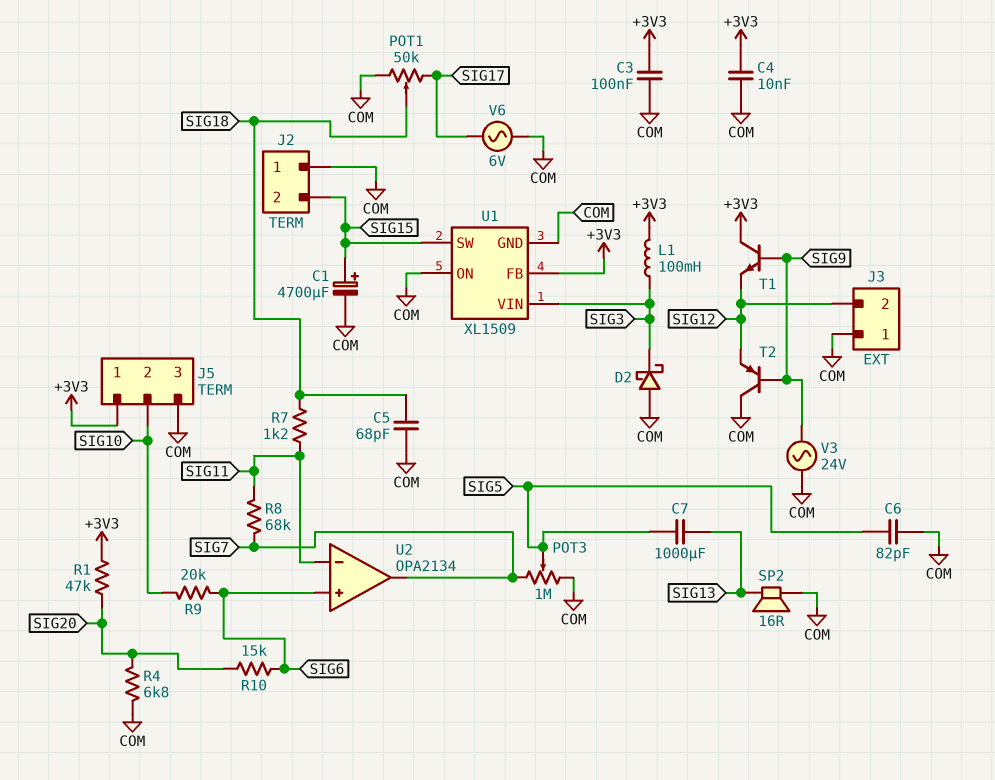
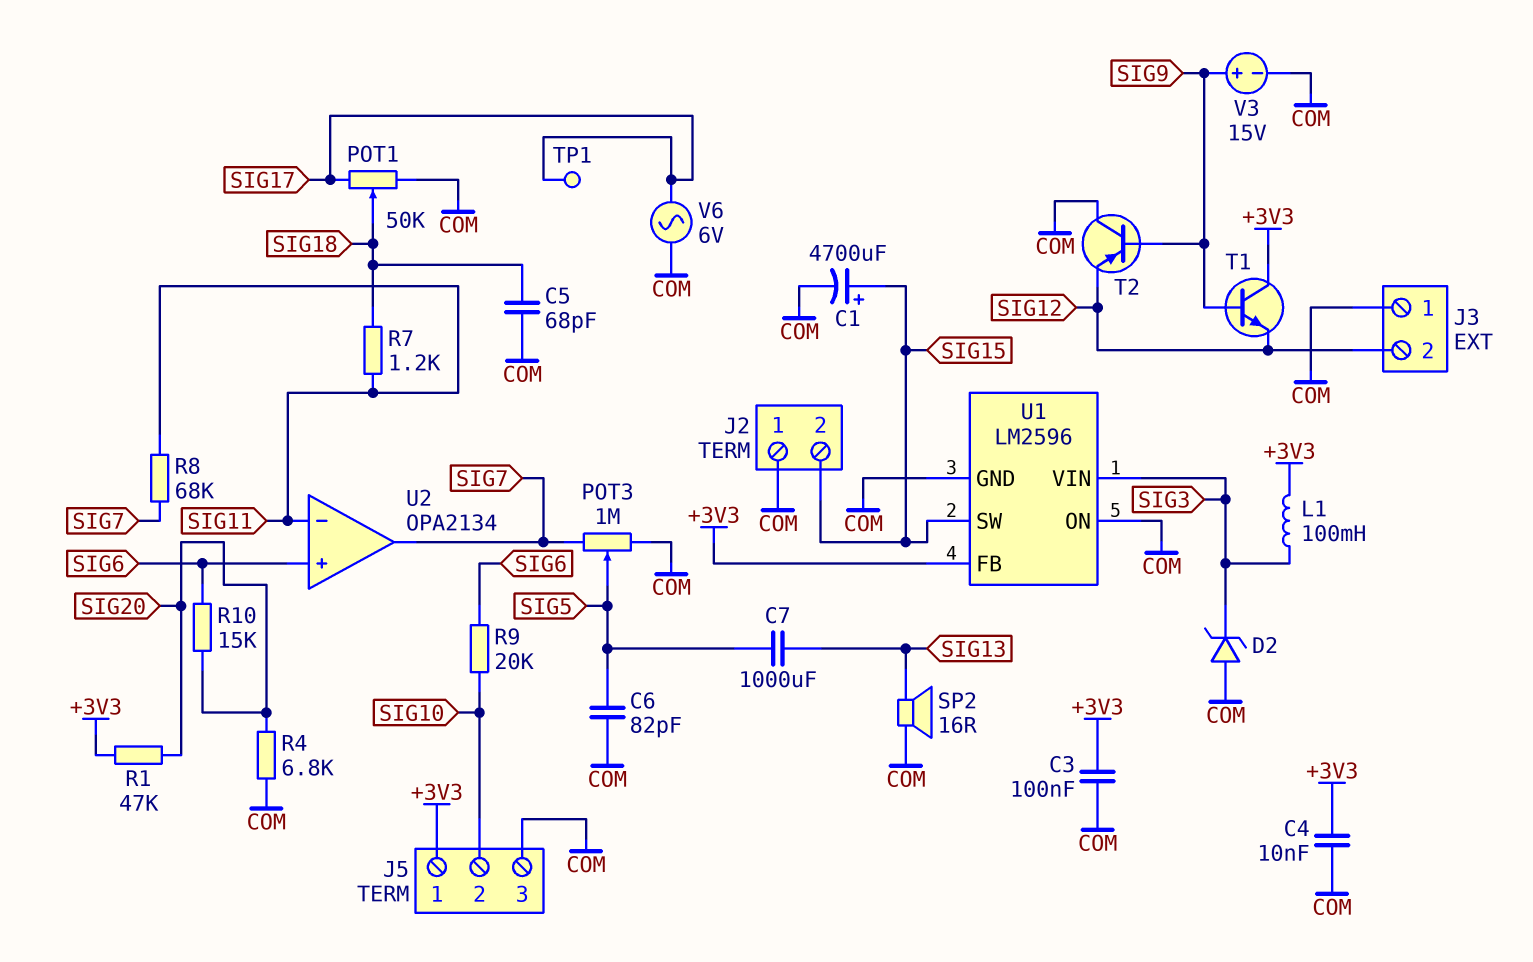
D2: schottky (A COM, K SIG3) -> zener (A COM, K SIG3)
TP1: none -> test point (SIG17)
U1: XL1509 -> LM2596
V3: AC 24V (COM, SIG9) -> 15V (plus SIG9, minus COM)

